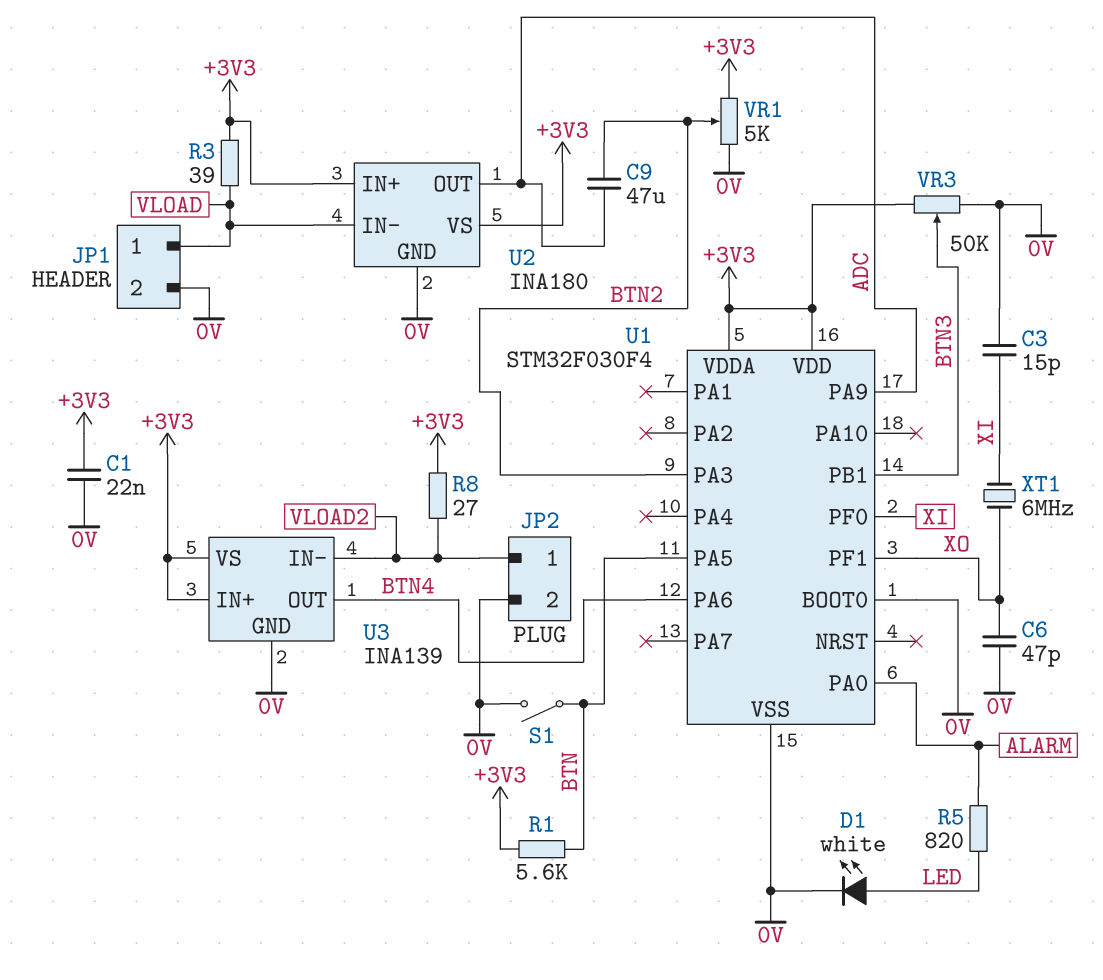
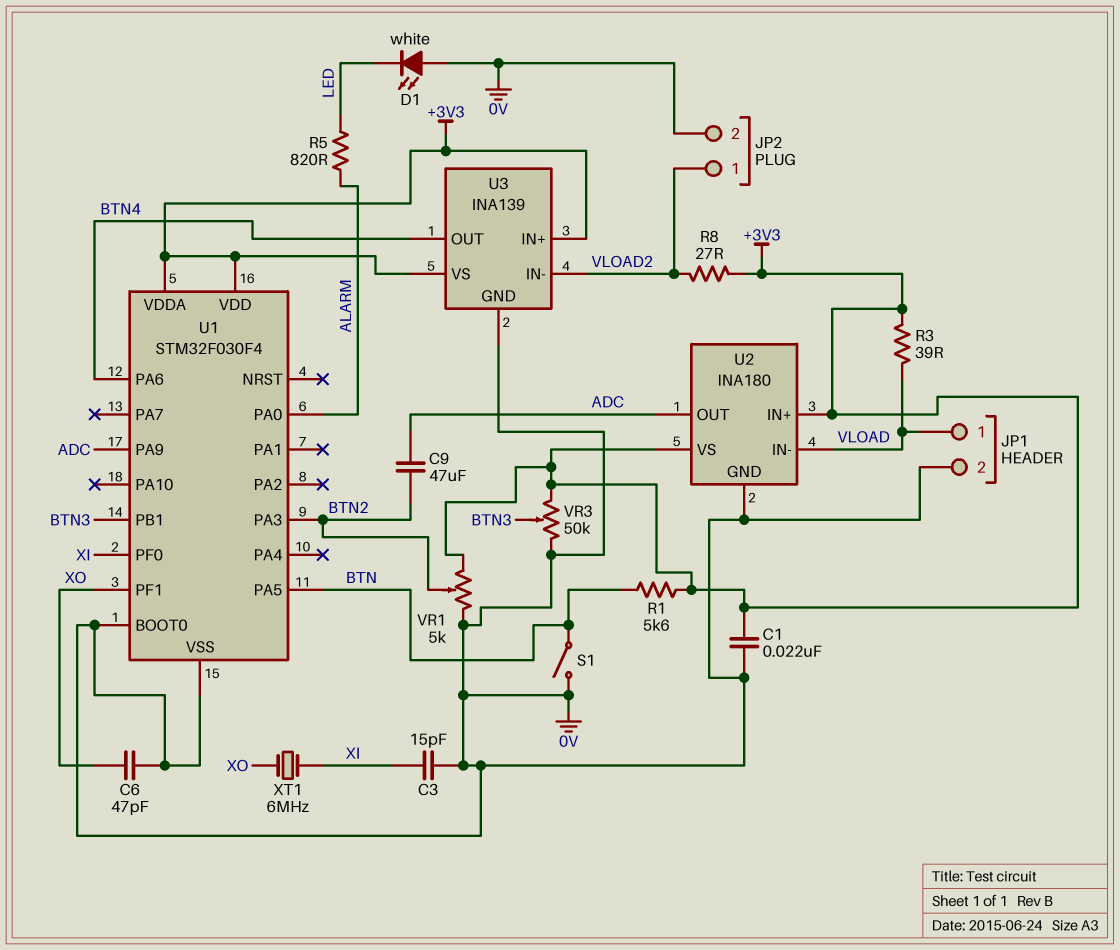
D1: LED white (A LED, K 0V) -> LED white (A 0V, K LED)

